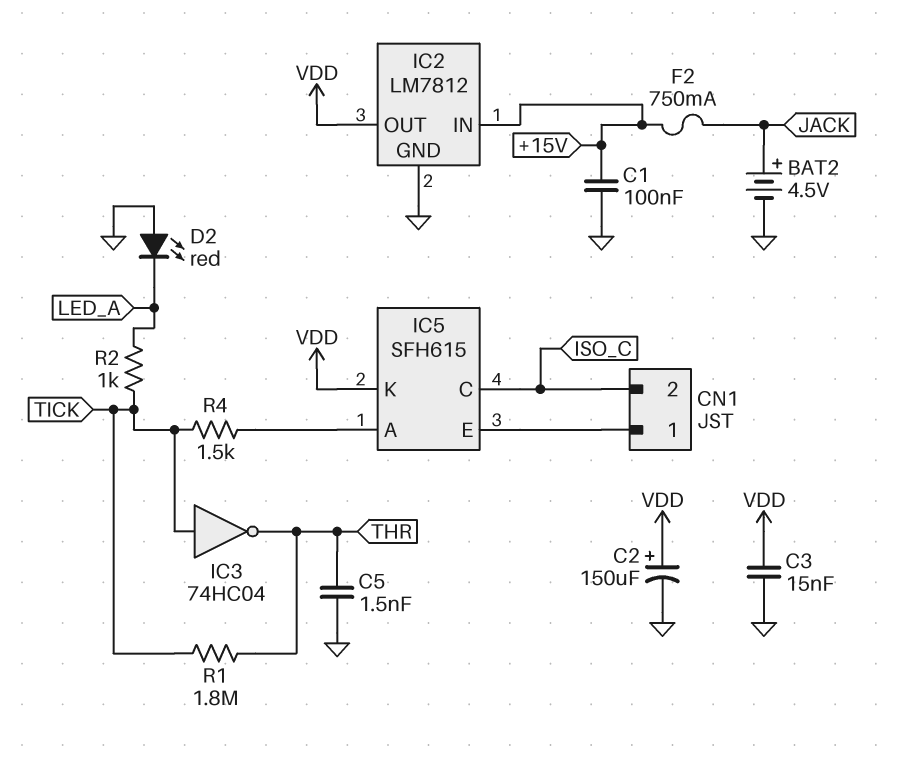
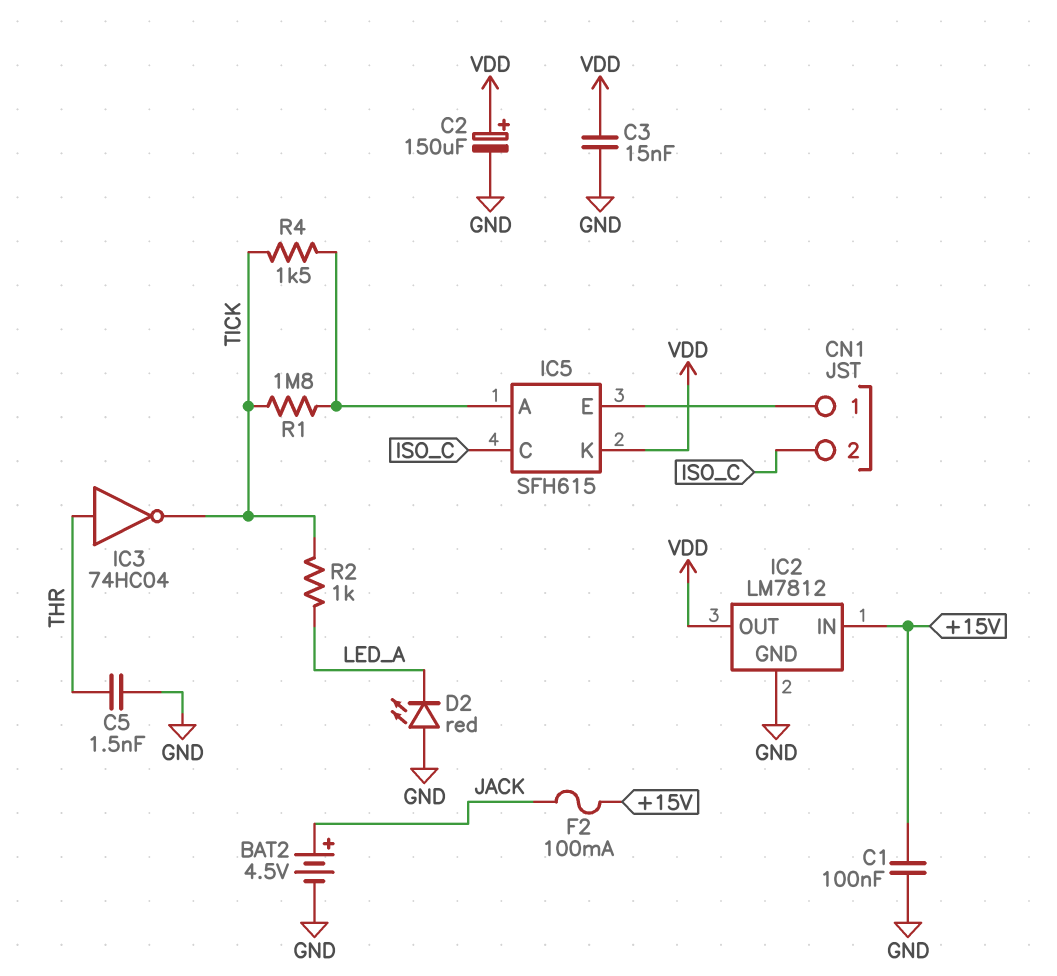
F2: 750mA (+15V, JACK) -> 100mA (+15V, JACK)
IC3: NOT 74HC04 (in TICK, out THR) -> NOT 74HC04 (in THR, out TICK)
R1: 1.8M (THR, TICK) -> 1.8M (IC5/A, TICK)

